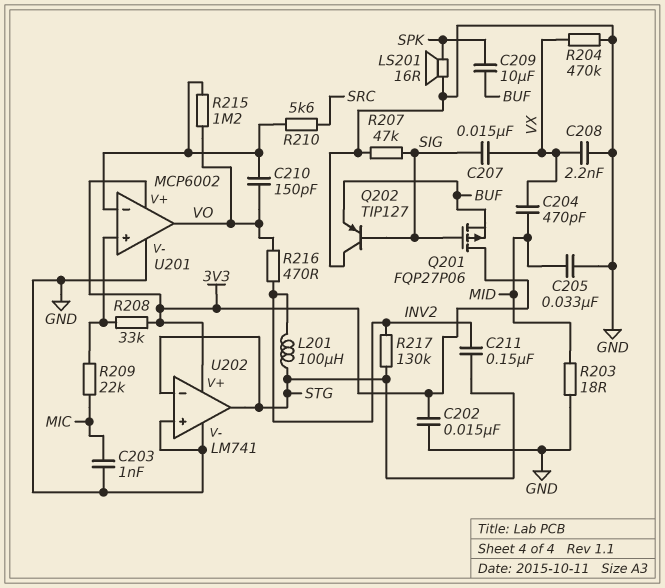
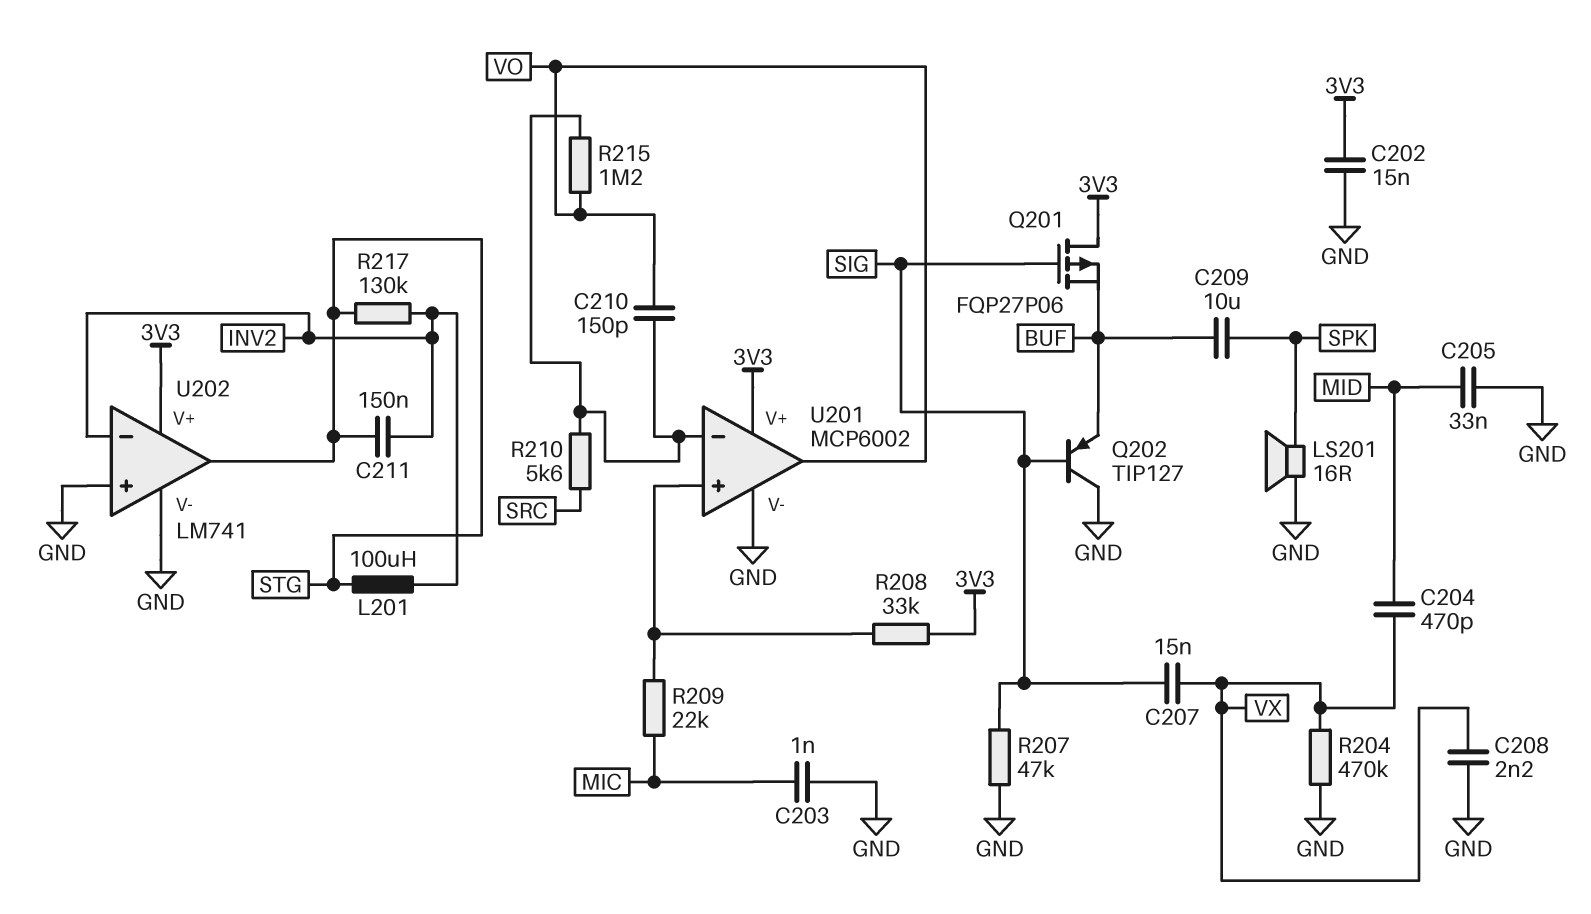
R203: 18 (GND, MID) -> none
R216: 470 (INV2, VO) -> none
U202 pin in-: STG -> INV2

